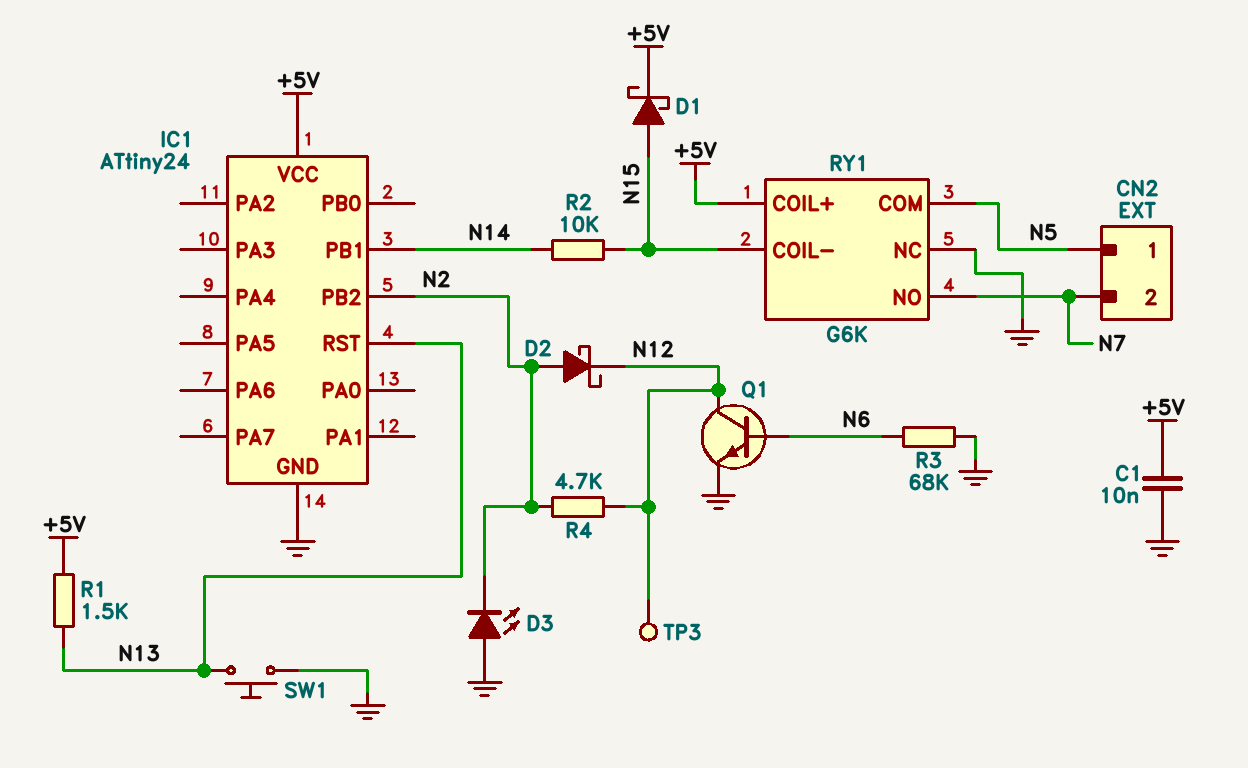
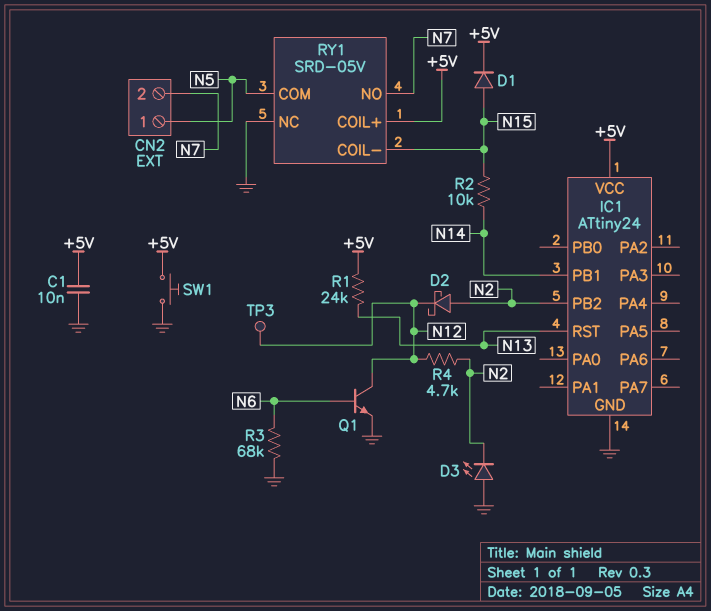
D1: schottky (A N15, K +5V) -> diode (A N15, K +5V)
R1: 1.5k (+5V, N13) -> 24k (+5V, N13)
RY1: G6K -> SRD-05V
SW1: button (GND, N13) -> button (+5V, GND)

